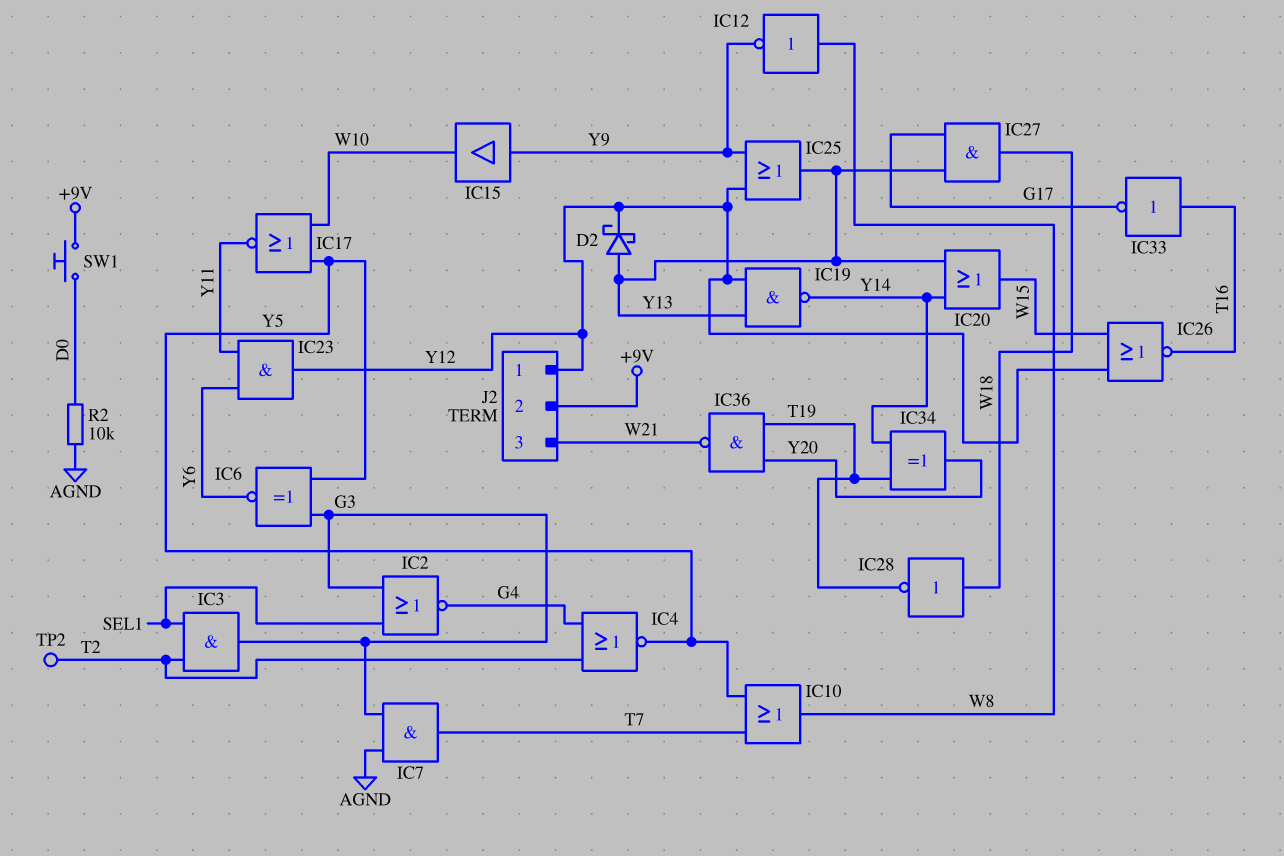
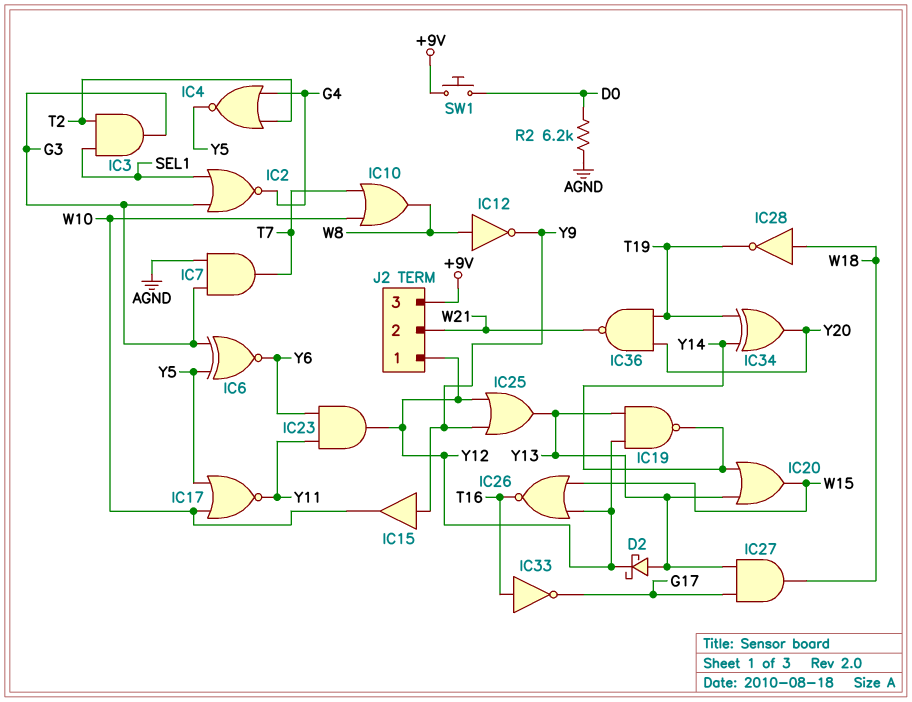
IC10: OR (in T7, in Y5, out W8) -> OR (in T7, in W10, out W8)
J2 pin 2: +9V -> W21
J2 pin 3: W21 -> +9V
R2: 10k (AGND, D0) -> 6.2k (AGND, D0)
TP2: test point (T2) -> none

